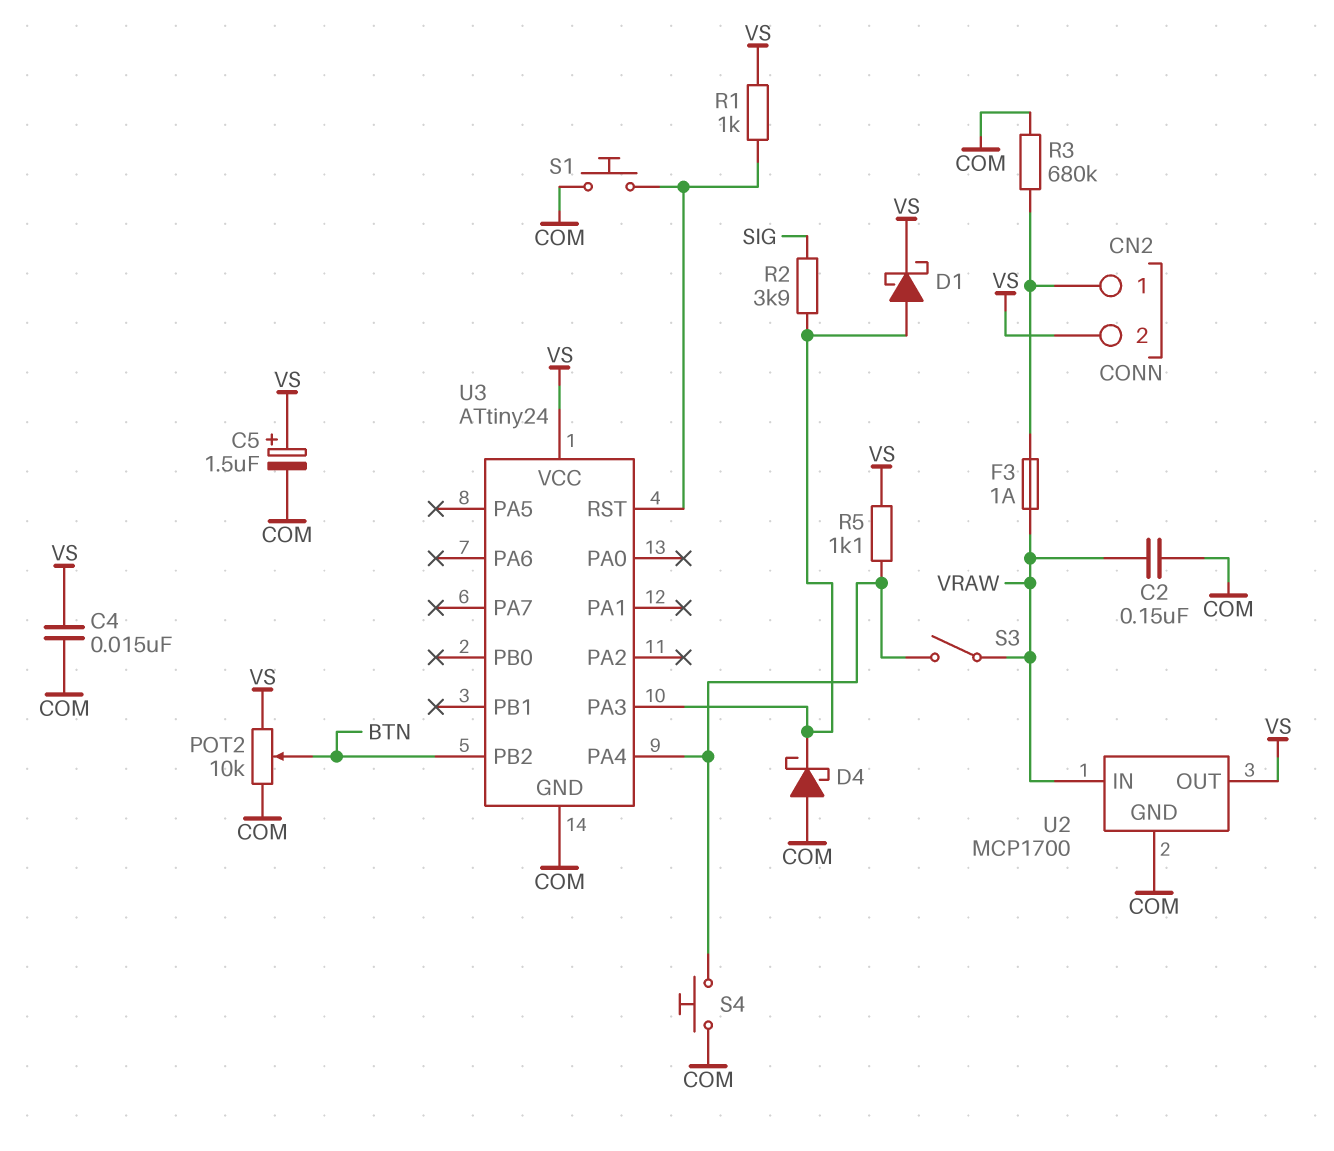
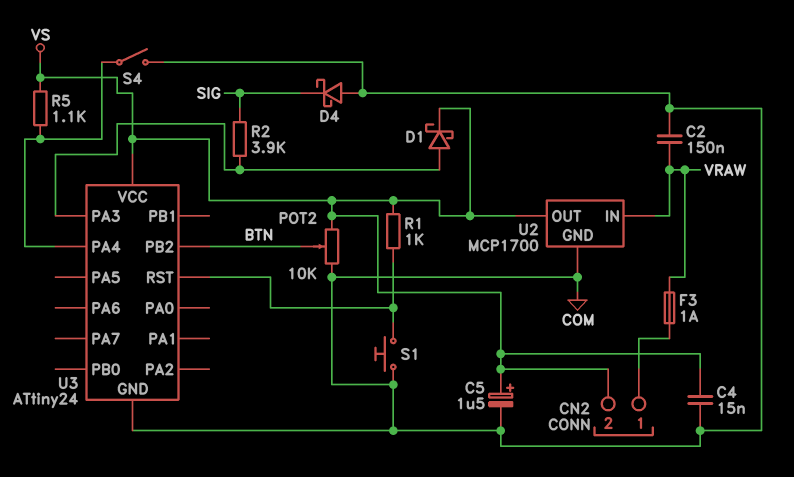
D4: schottky (A COM, K U3/PA3) -> schottky (A COM, K SIG)
R3: 680k (CN2/1, COM) -> none
S3: switch (U3/PA4, VRAW) -> none
S4: button (COM, U3/PA4) -> switch (COM, U3/PA4)

